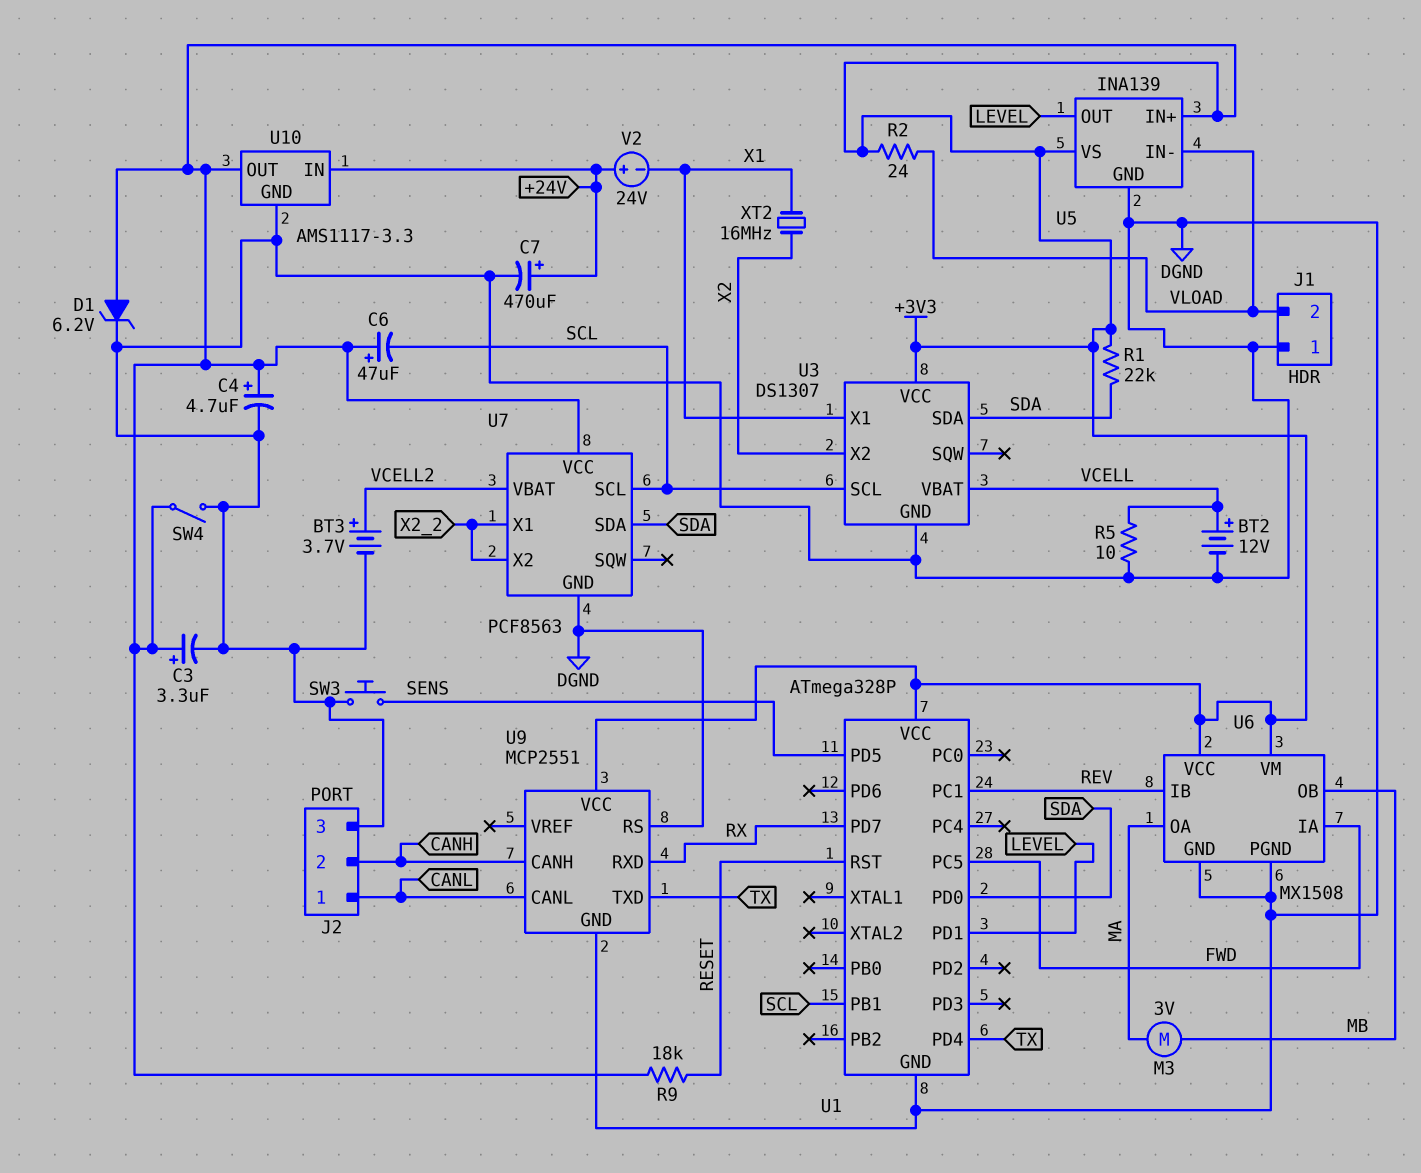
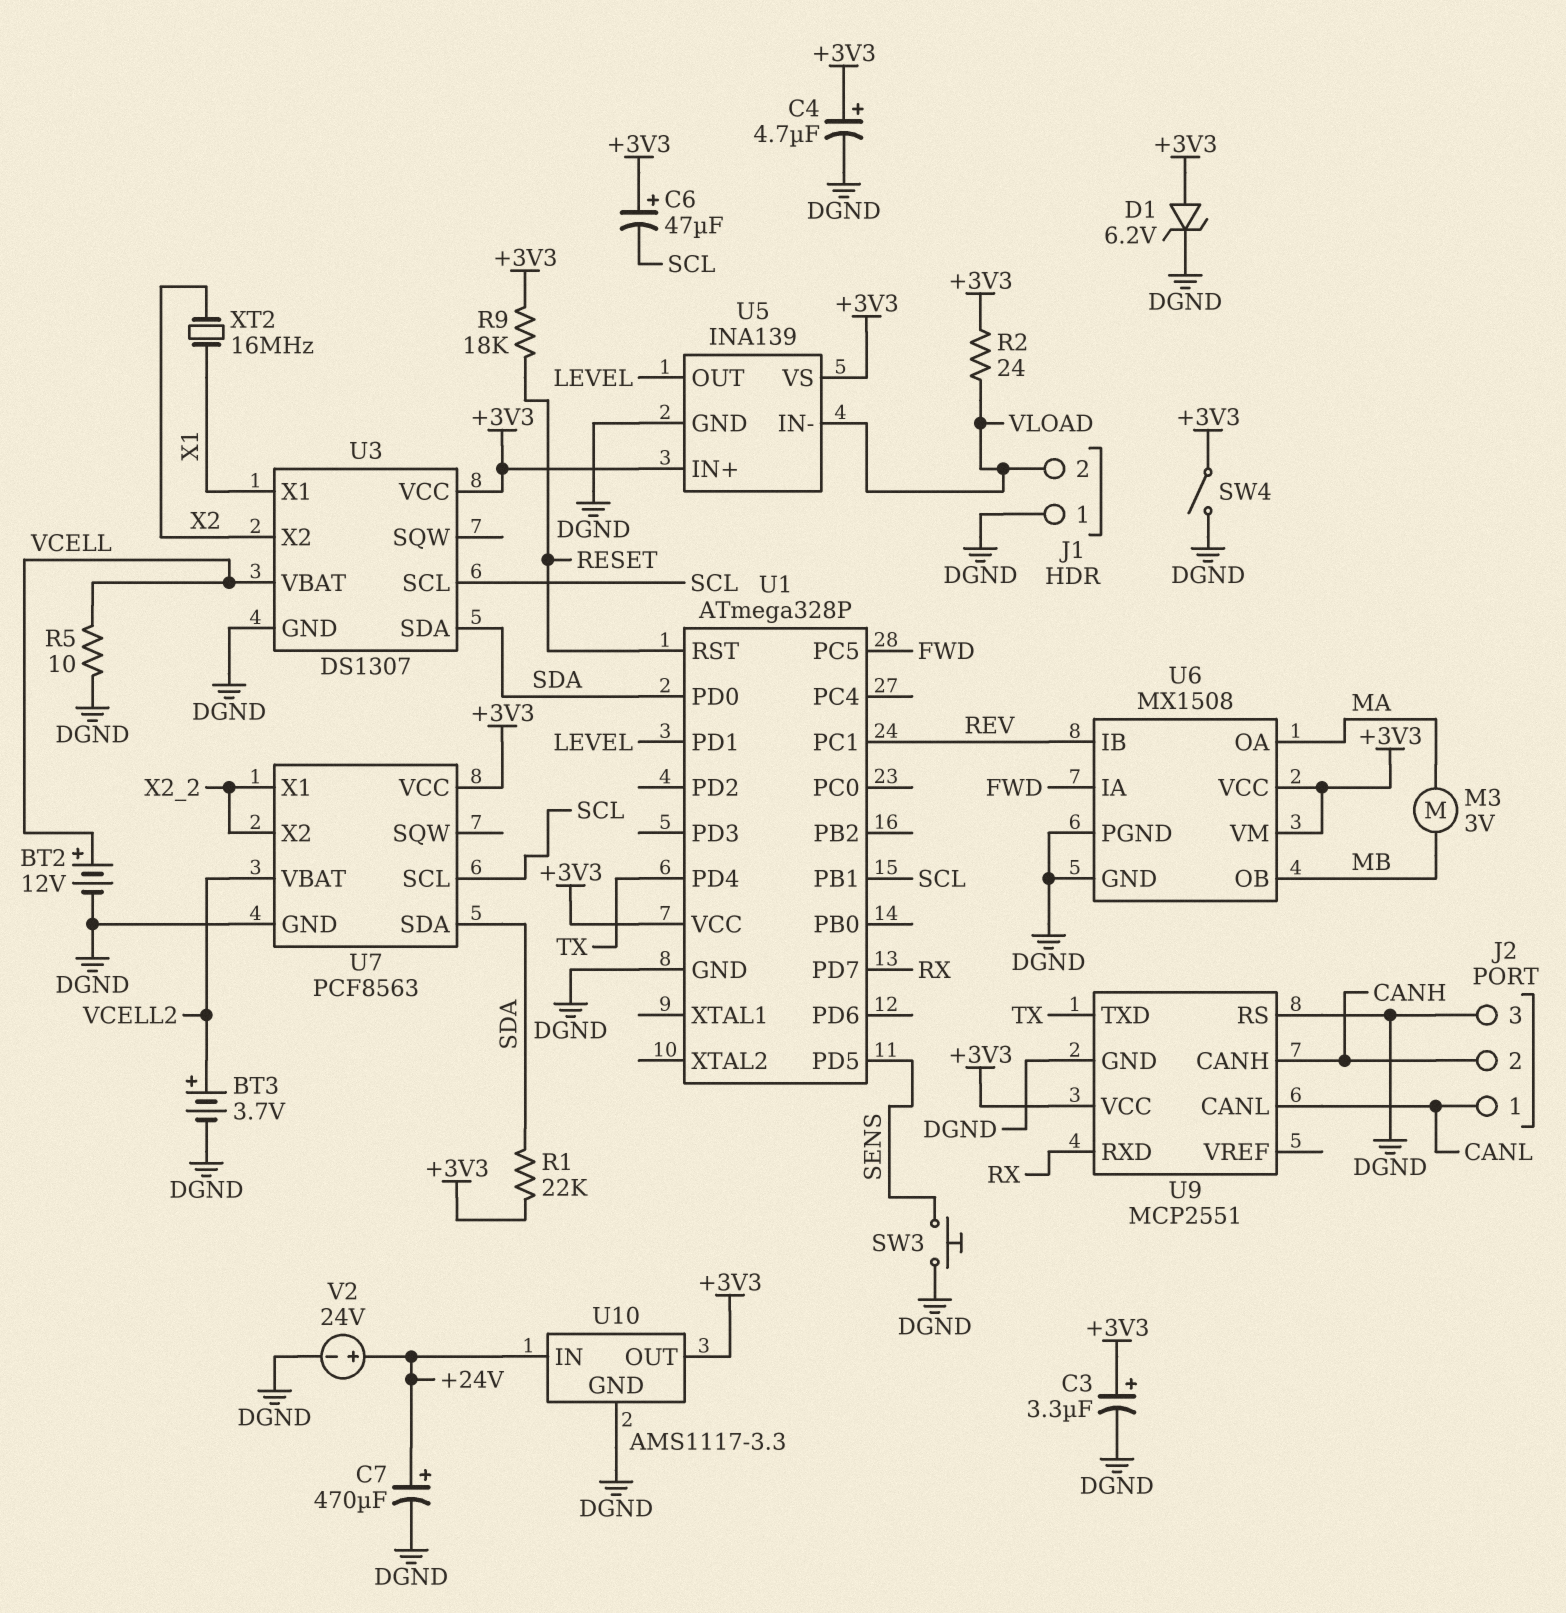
V2: 24V (plus +24V, minus X1) -> 24V (plus +24V, minus DGND)

